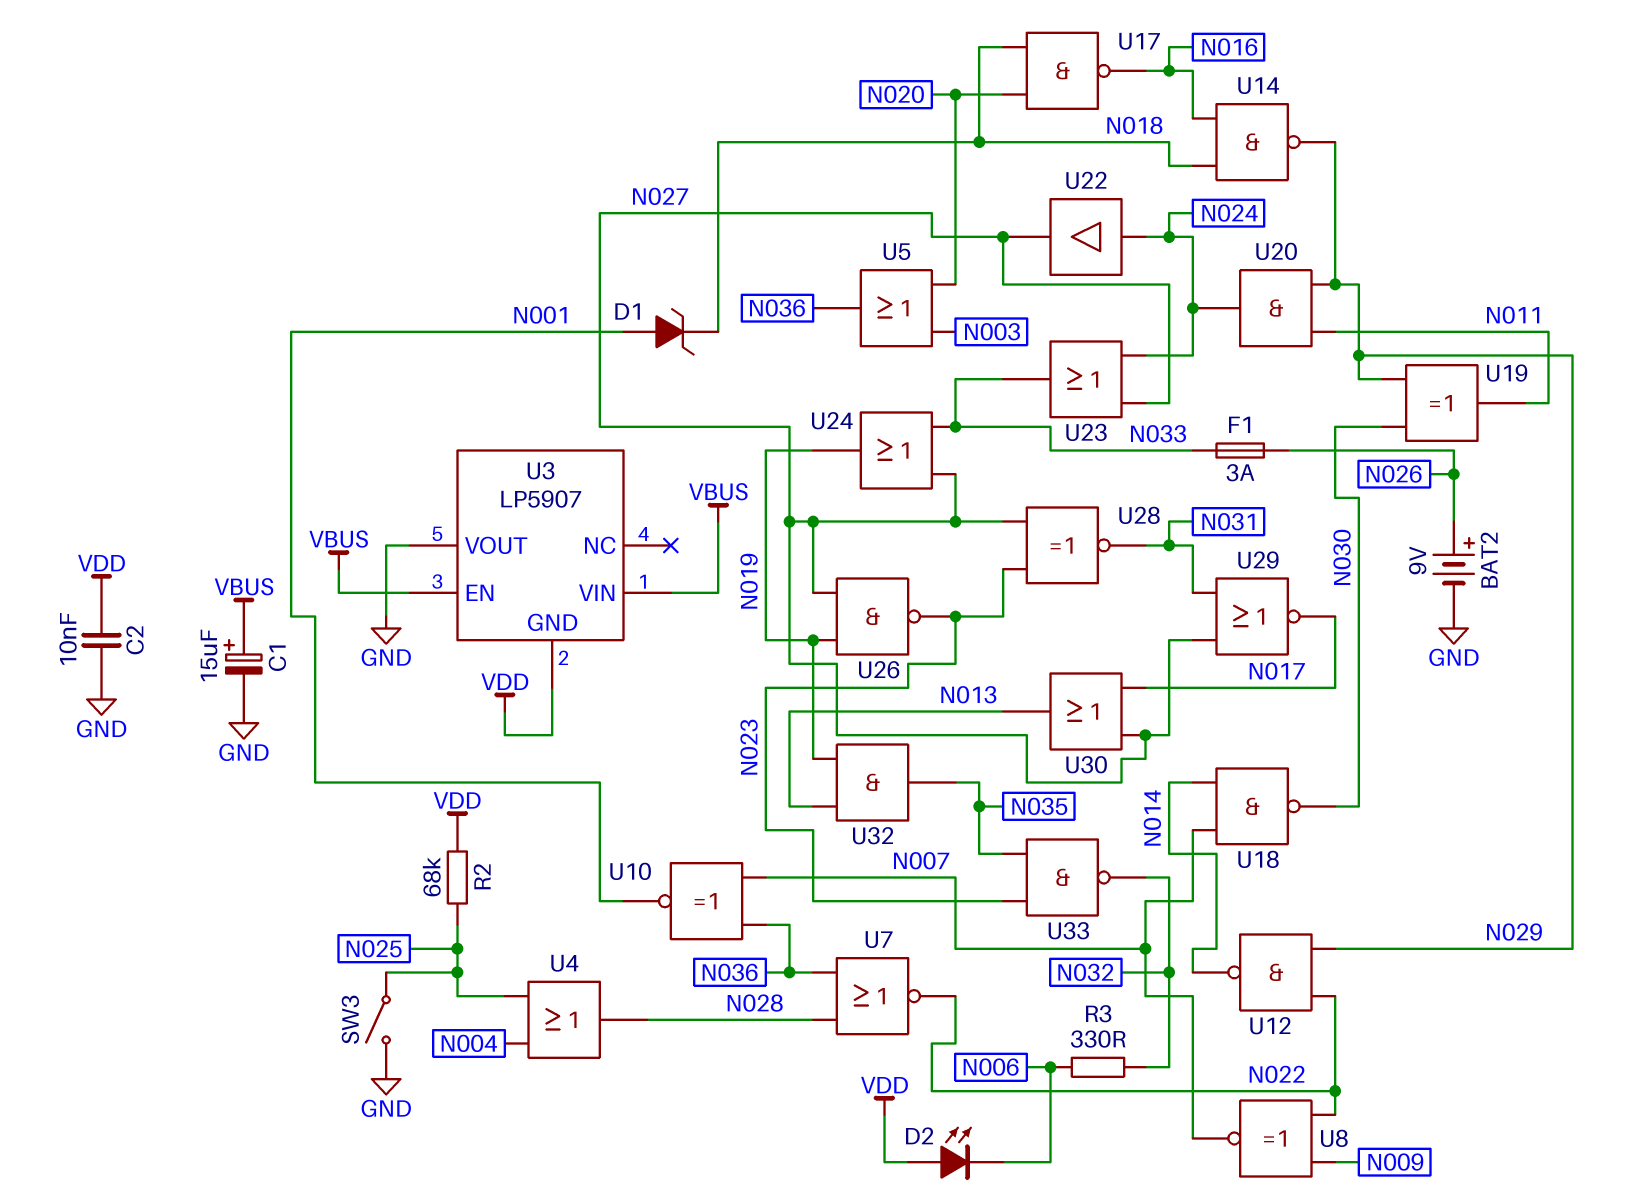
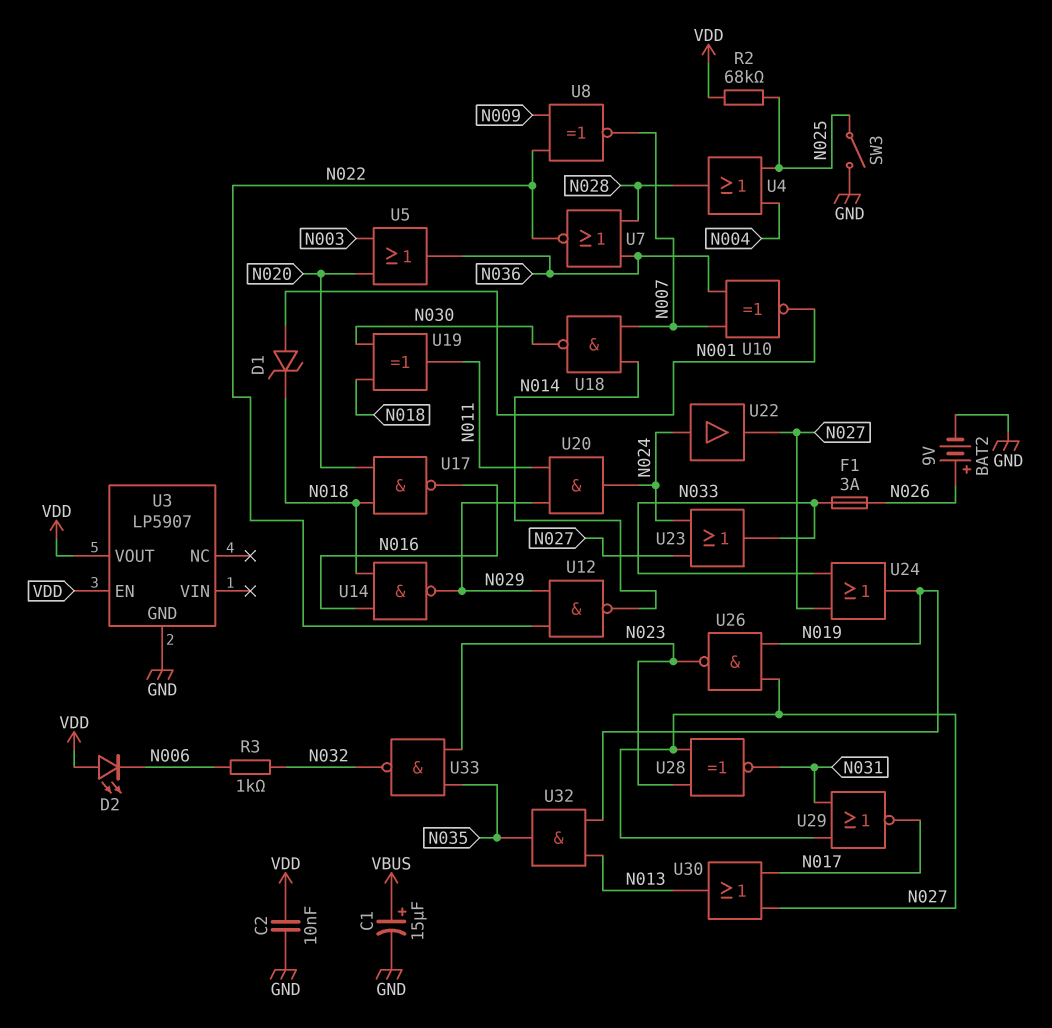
R3: 330 (N006, N032) -> 1k (N006, N032)
U3 pin EN: VBUS -> VDD
U3 pin GND: VDD -> GND
U3 pin VIN: VBUS -> none
U3 pin VOUT: GND -> VDD
U19: XOR (in N029, in N030, out N011) -> XOR (in N018, in N030, out N011)

